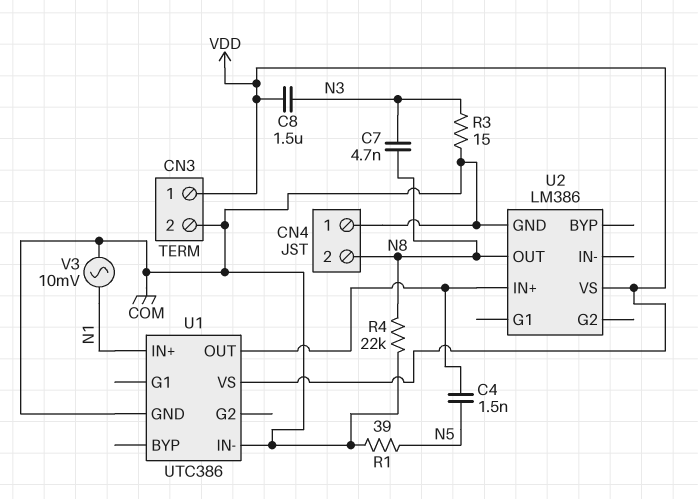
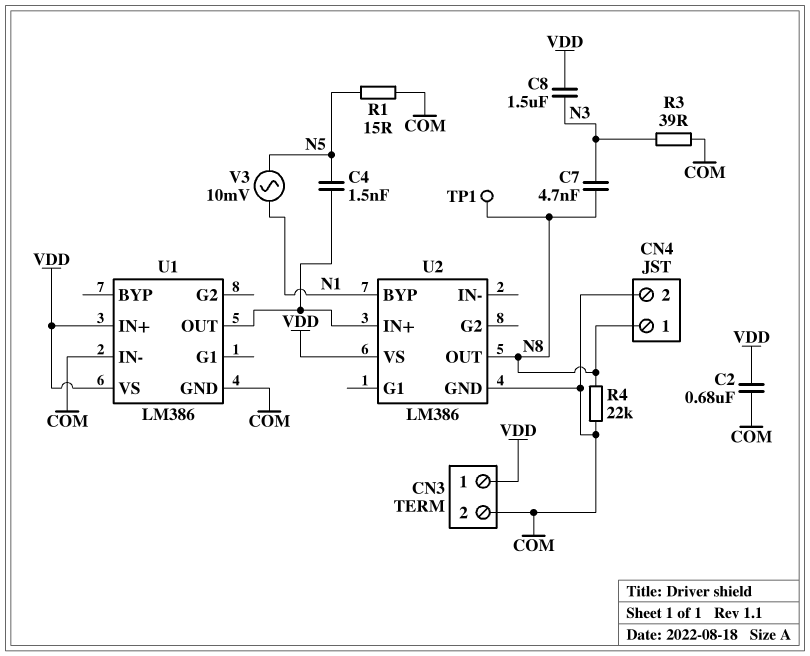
C2: none -> 680nF (COM, VDD)
CN4 pin 1: COM -> N8
CN4 pin 2: N8 -> COM
R1: 39 (COM, N5) -> 15 (COM, N5)
R3: 15 (COM, N3) -> 39 (COM, N3)
TP1: none -> test point (N8)
U1: UTC386 -> LM386
U1 pin IN+: N1 -> VDD
U2 pin BYP: none -> N1
V3: AC 10mV (COM, N1) -> AC 10mV (N1, N5)

